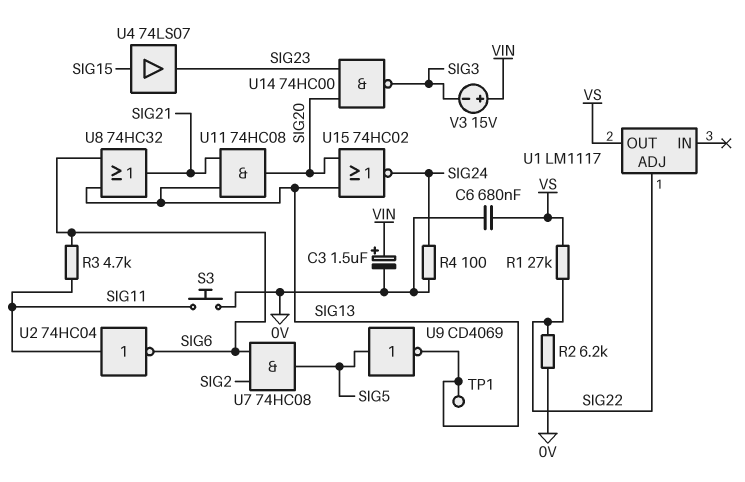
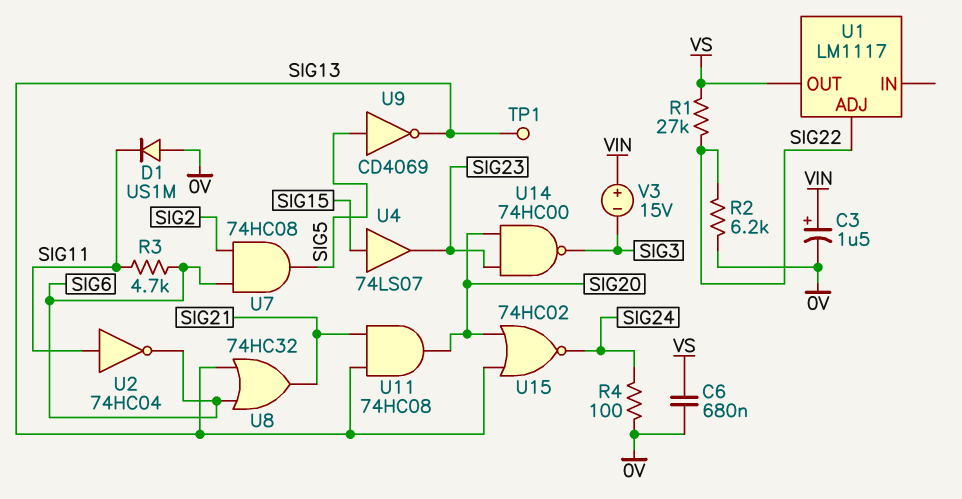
D1: none -> diode US1M (A 0V, K SIG11)
S3: button (0V, SIG11) -> none

